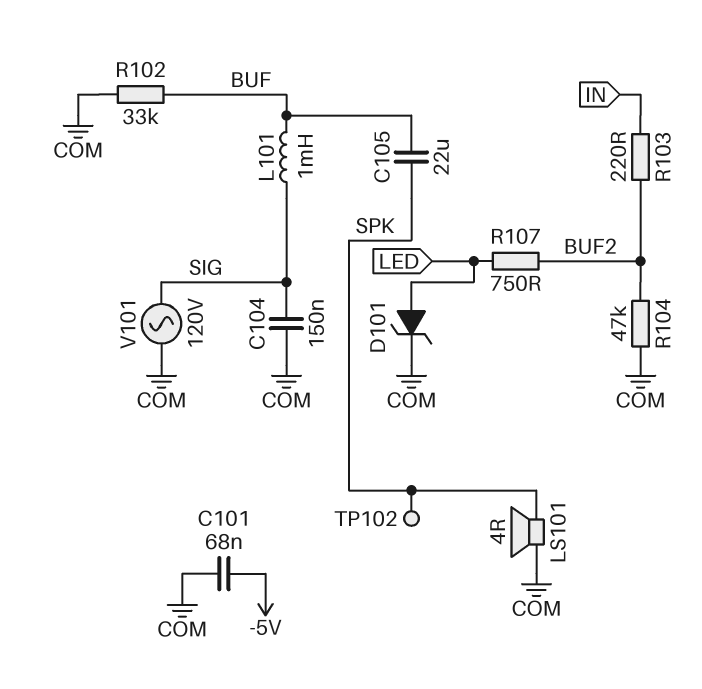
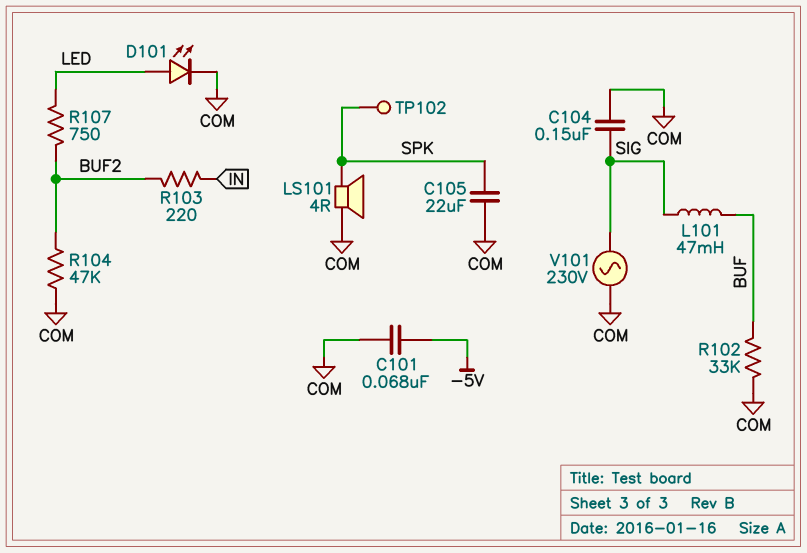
C105: 22uF (BUF, SPK) -> 22uF (COM, SPK)
D101: zener (A LED, K COM) -> LED (A LED, K COM)
L101: 1mH (BUF, SIG) -> 47mH (BUF, SIG)
V101: AC 120V (COM, SIG) -> AC 230V (COM, SIG)

